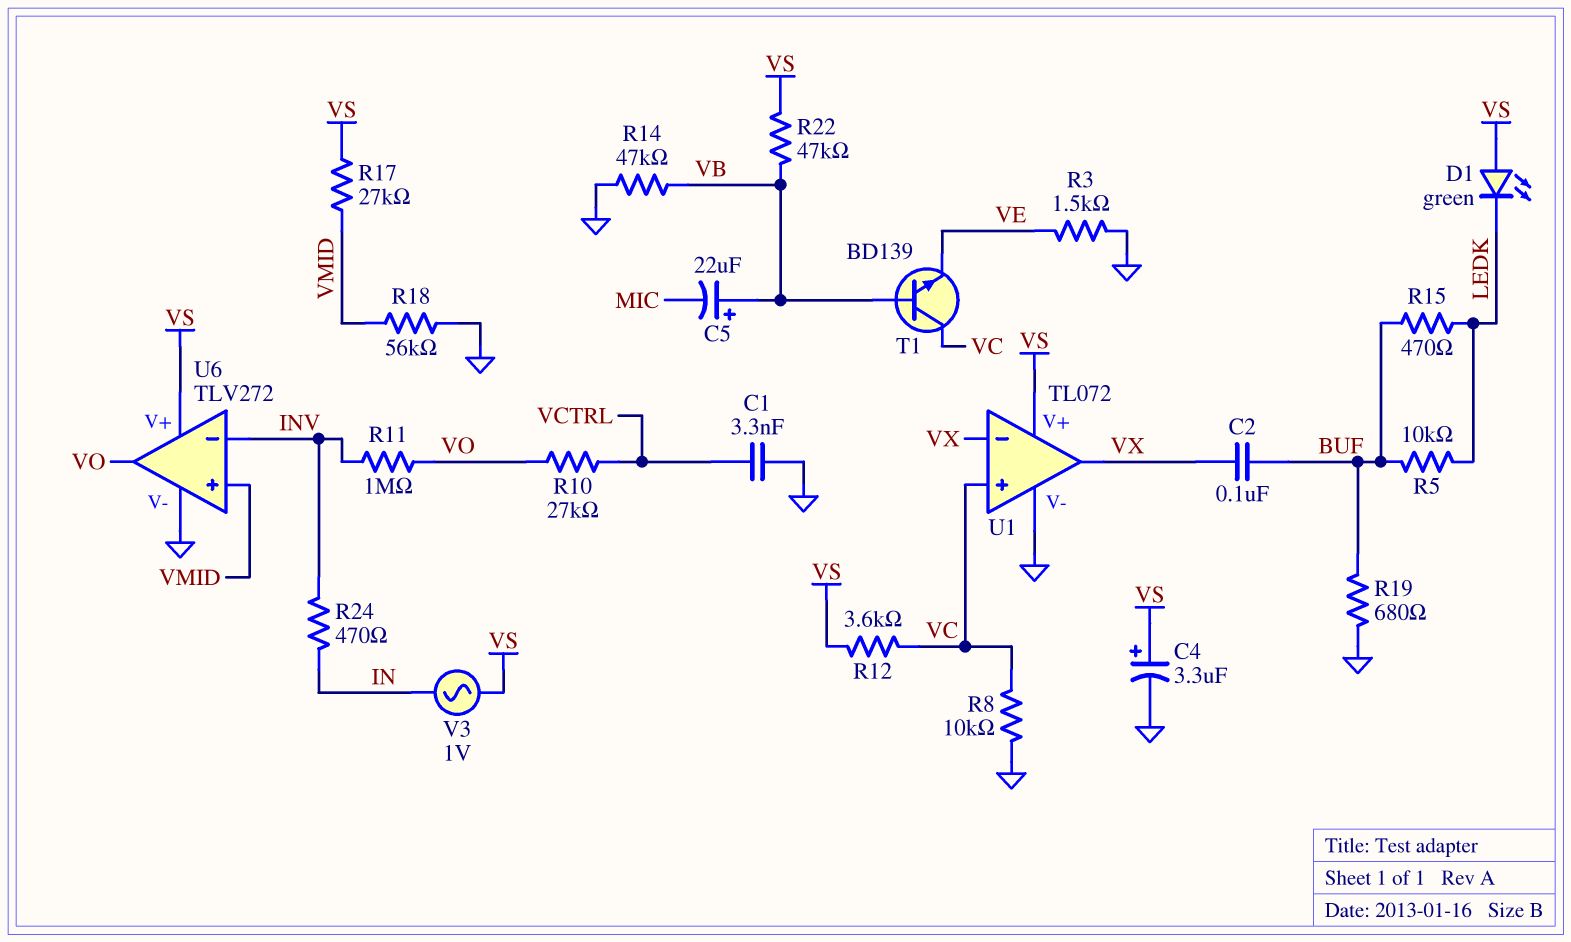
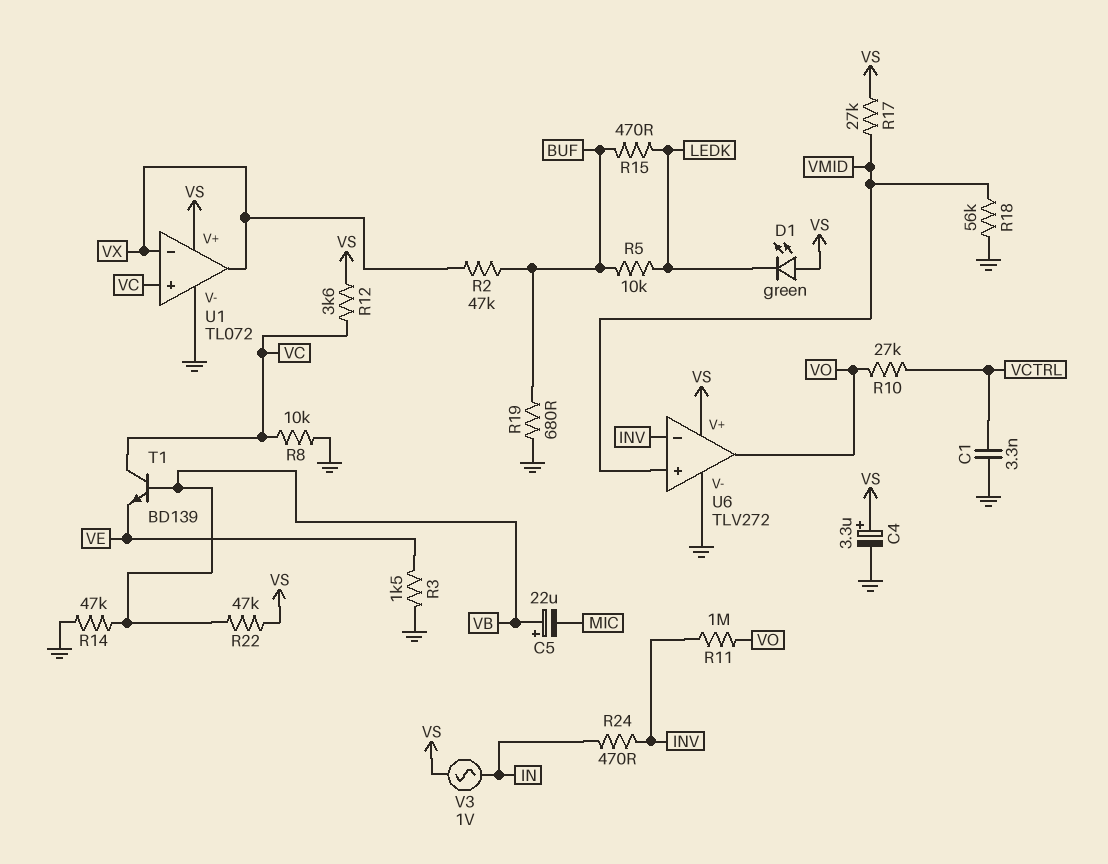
C2: 100nF (BUF, VX) -> none
R2: none -> 47k (BUF, VX)

